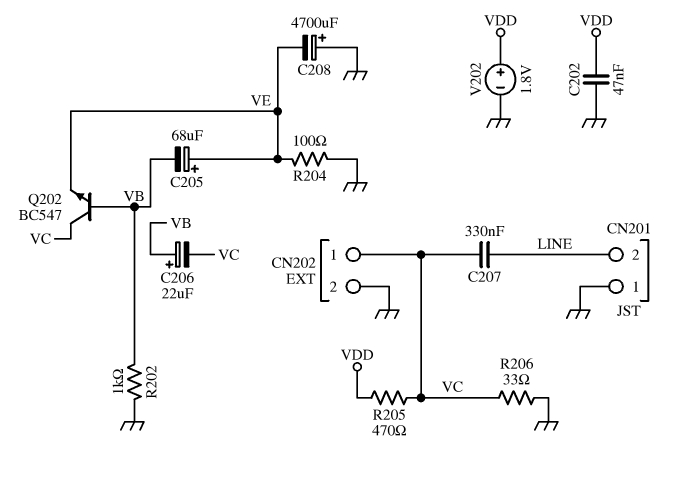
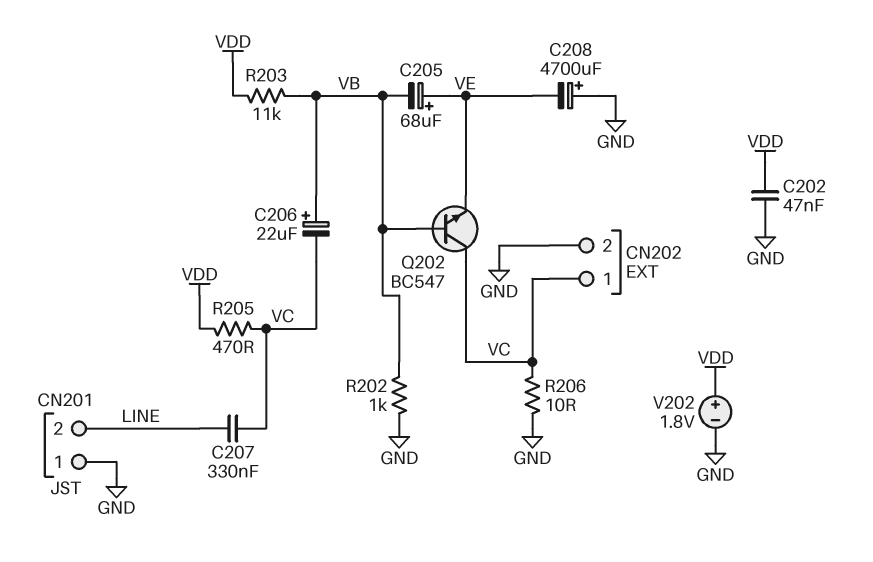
R203: none -> 11k (VB, VDD)
R204: 100 (GND, VE) -> none
R206: 33 (GND, VC) -> 10 (GND, VC)

